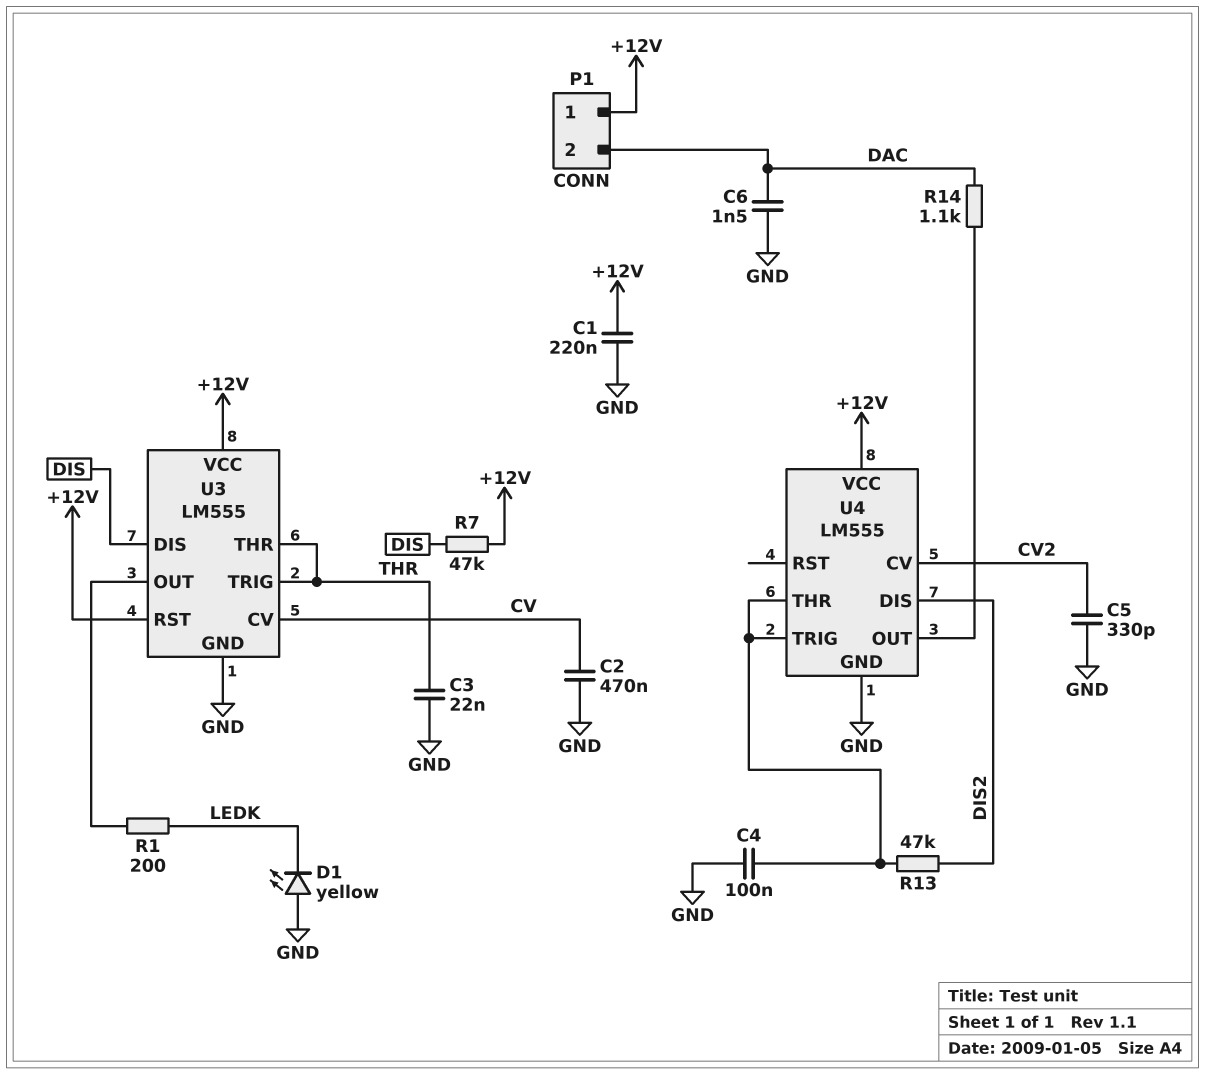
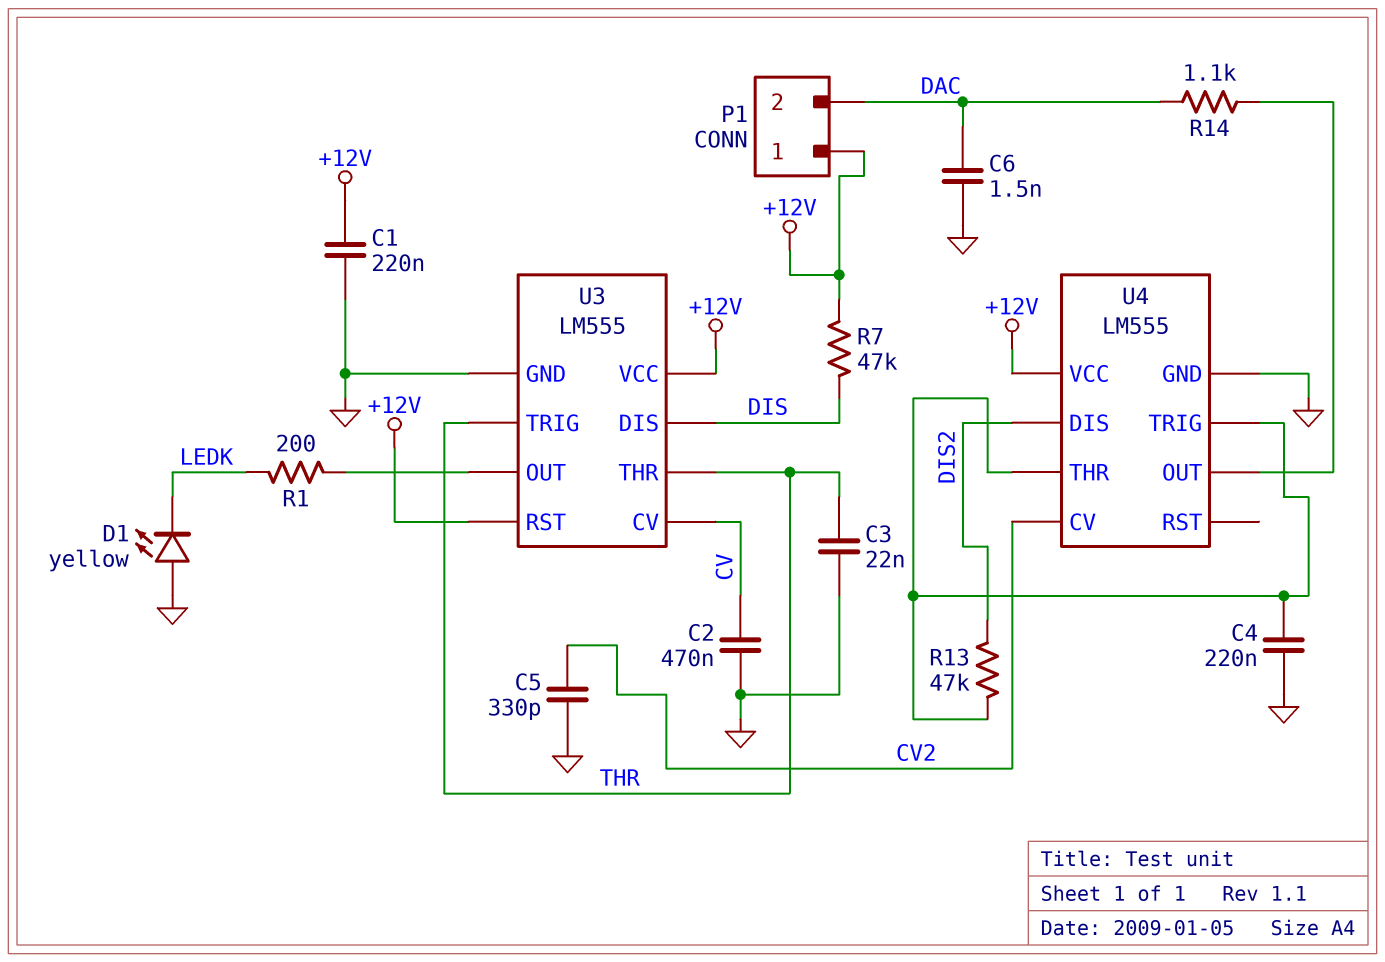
C4: 100nF (GND, U4/THR) -> 220nF (GND, U4/THR)

